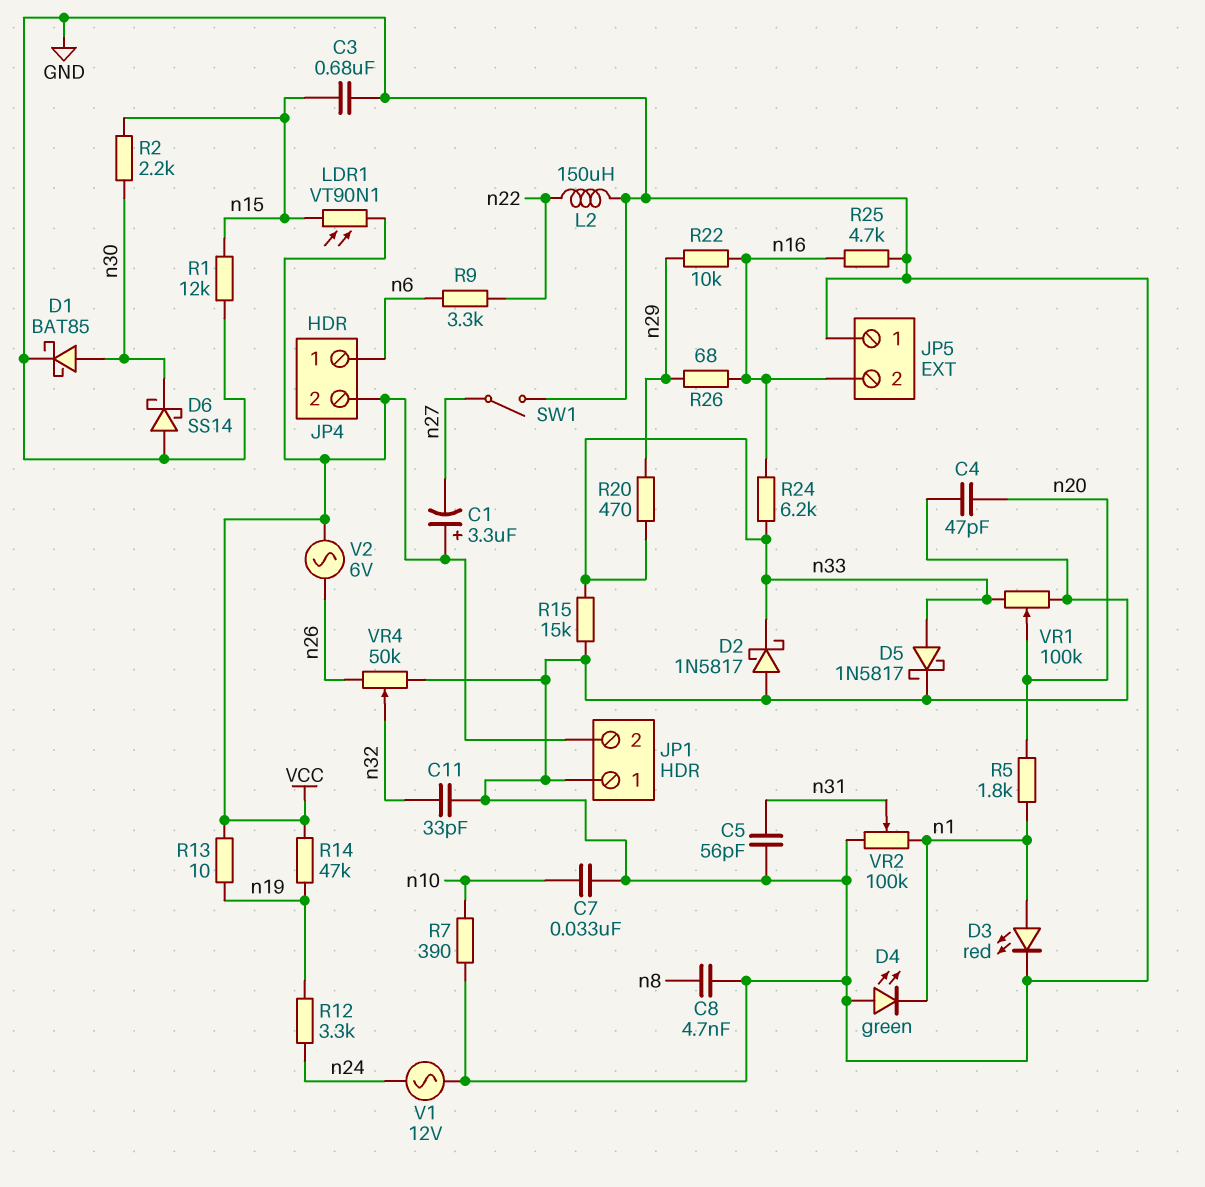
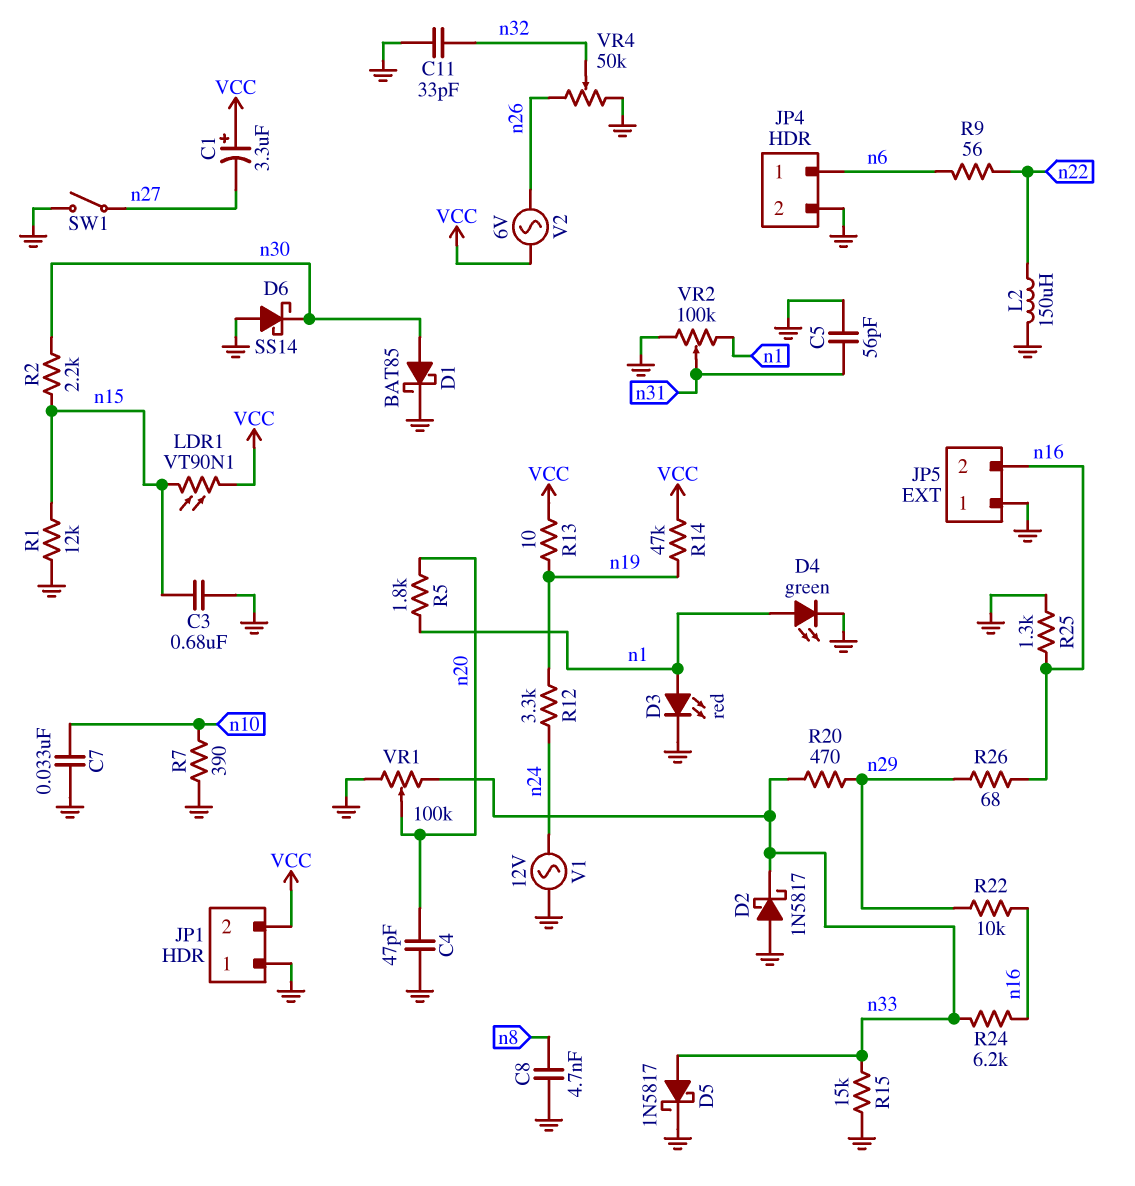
D4: LED green (A GND, K n1) -> LED green (A n1, K GND)
JP4 pin 2: VCC -> GND
R9: 3.3k (n6, n22) -> 56 (n6, n22)
R25: 4.7k (GND, n16) -> 1.3k (GND, n16)

